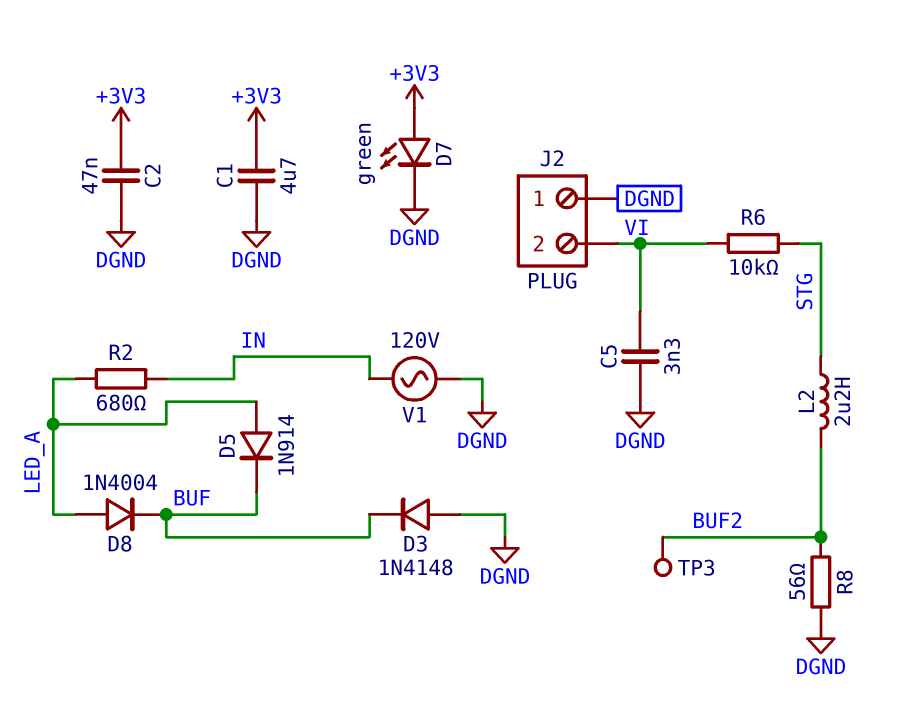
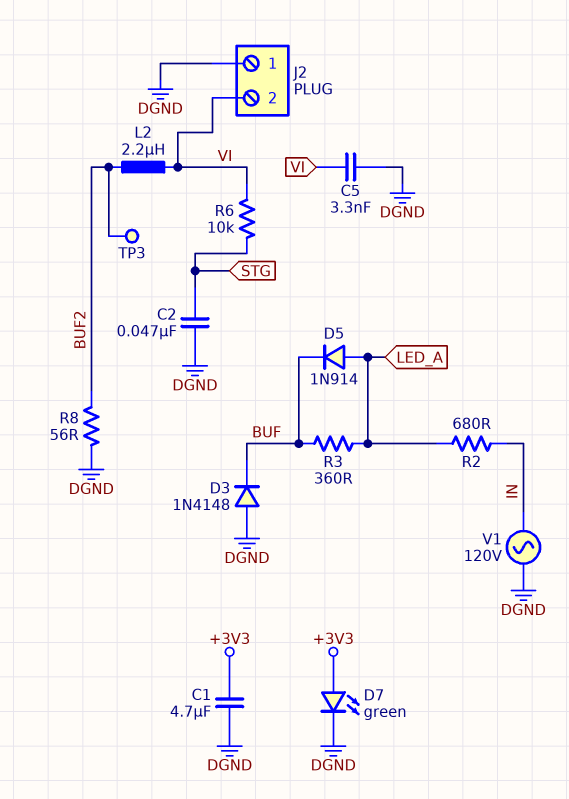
C2: 47nF (+3V3, DGND) -> 47nF (DGND, STG)
D8: diode 1N4004 (A LED_A, K BUF) -> none
L2: 2.2uH (BUF2, STG) -> 2.2uH (BUF2, VI)
R3: none -> 360 (BUF, LED_A)

